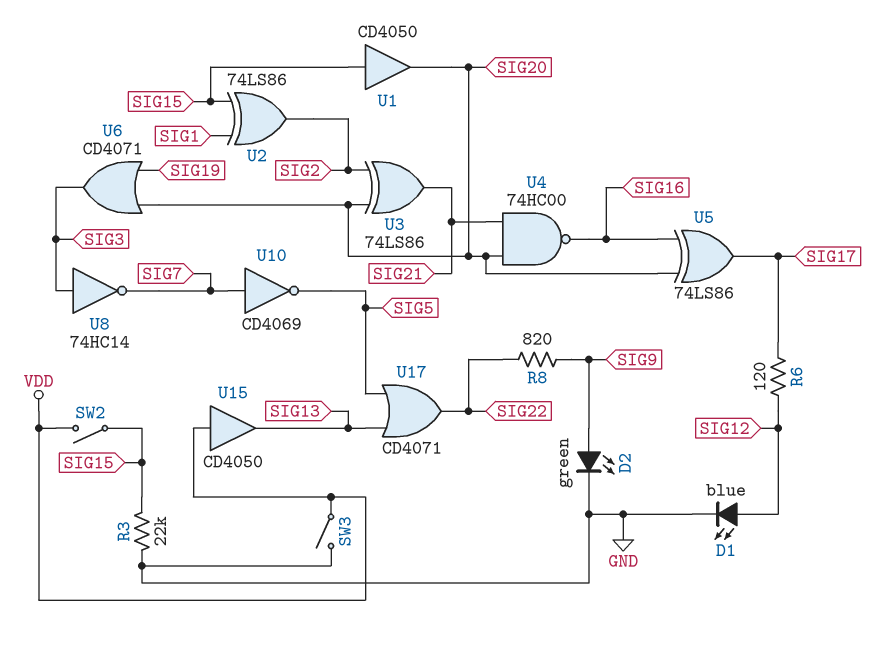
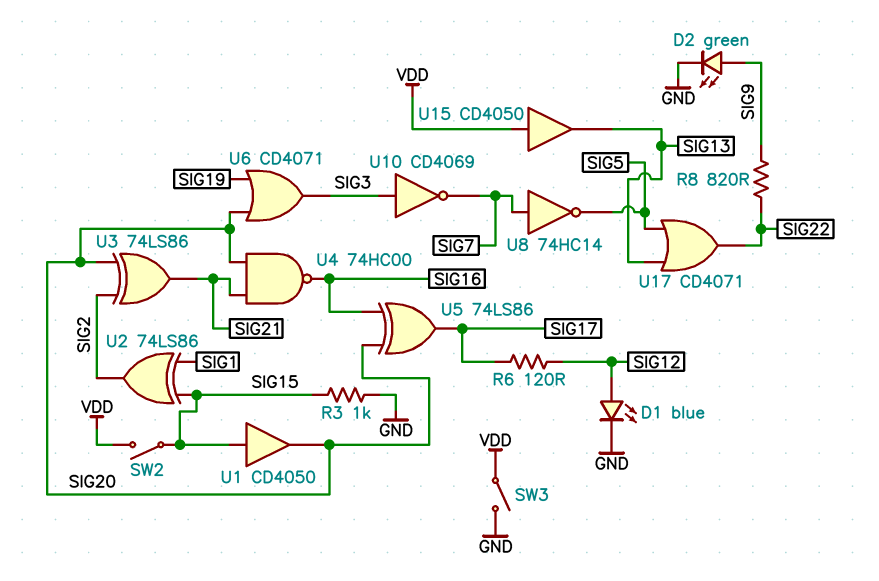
R3: 22k (GND, SIG15) -> 1k (GND, SIG15)
U8: NOT 74HC14 (in SIG3, out SIG7) -> NOT 74HC14 (in SIG7, out SIG5)
U10: NOT CD4069 (in SIG7, out SIG5) -> NOT CD4069 (in SIG3, out SIG7)

